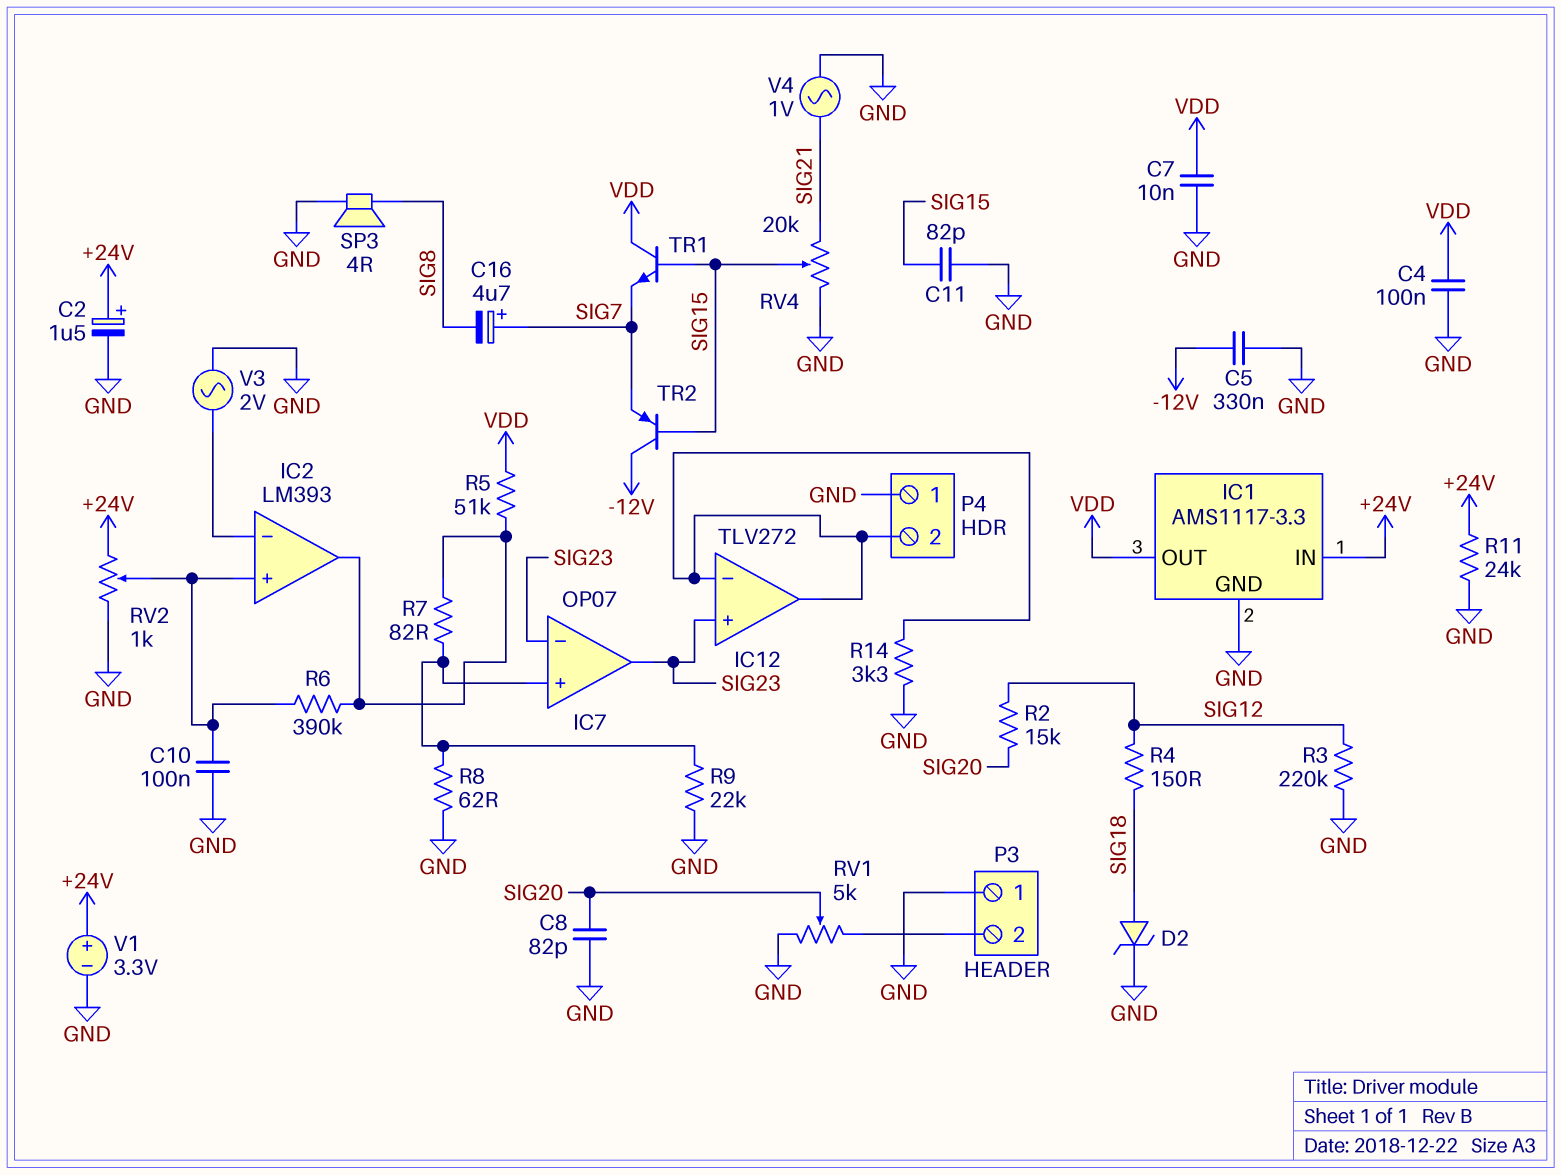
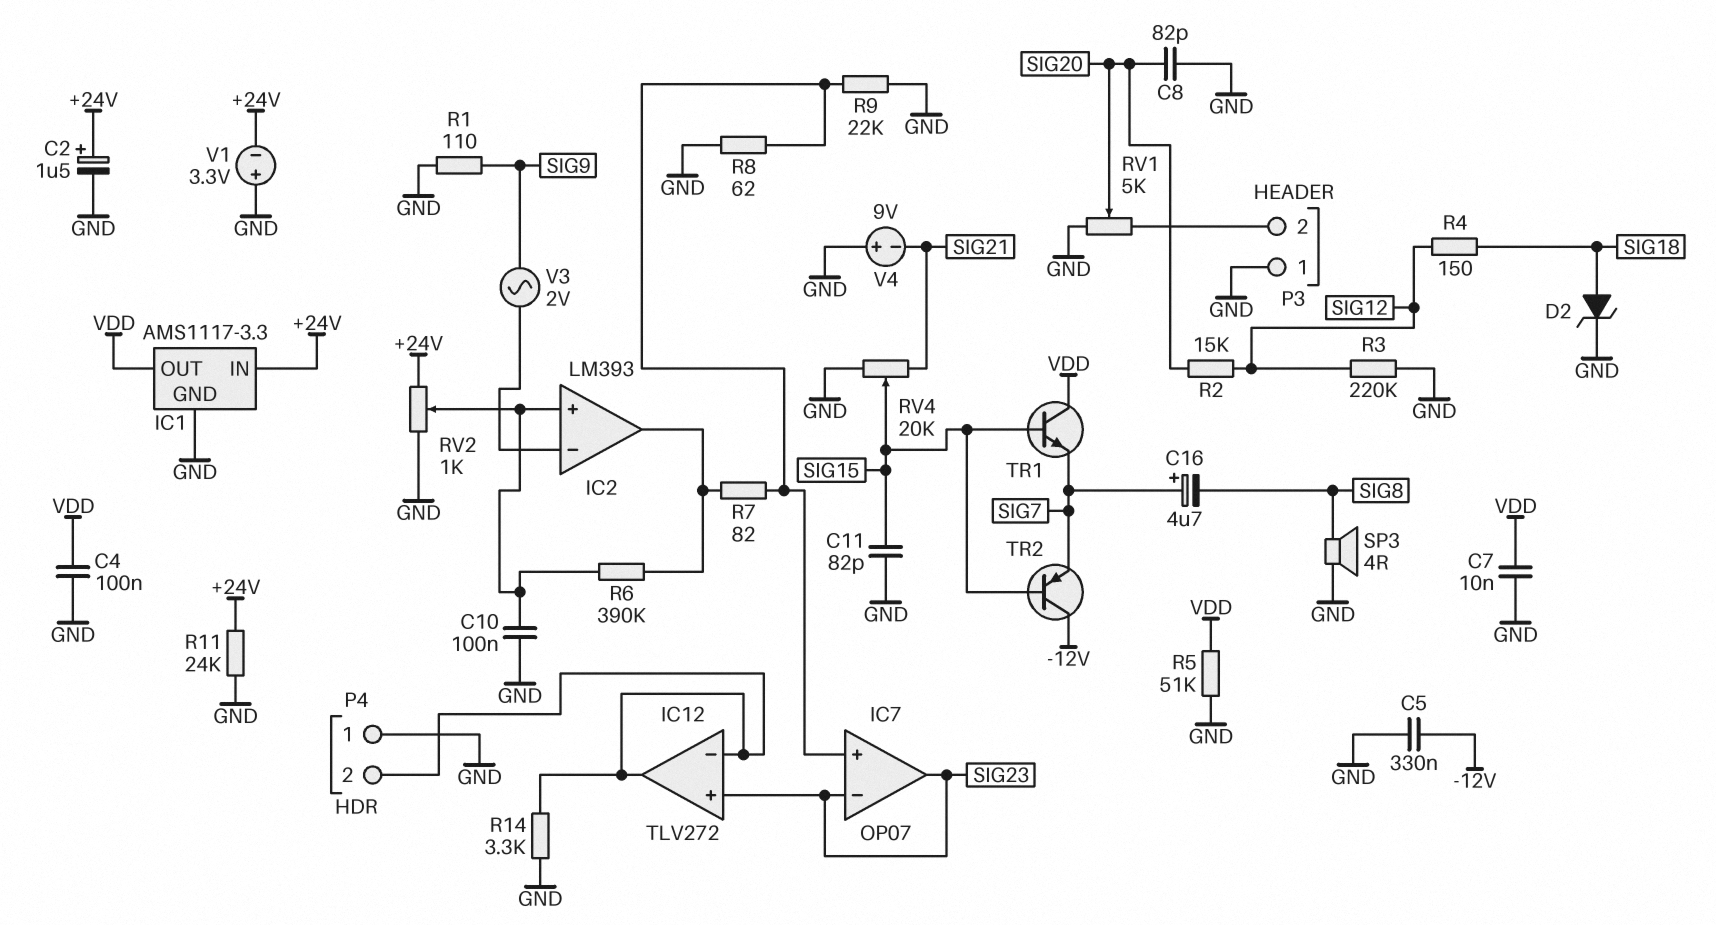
R1: none -> 110 (GND, SIG9)
R5: 51k (IC2/out, VDD) -> 51k (GND, VDD)
V1: 3.3V (plus +24V, minus GND) -> 3.3V (plus GND, minus +24V)
V3: AC 2V (GND, IC2/in-) -> AC 2V (IC2/in-, SIG9)
V4: AC 1V (GND, SIG21) -> 9V (plus GND, minus SIG21)

